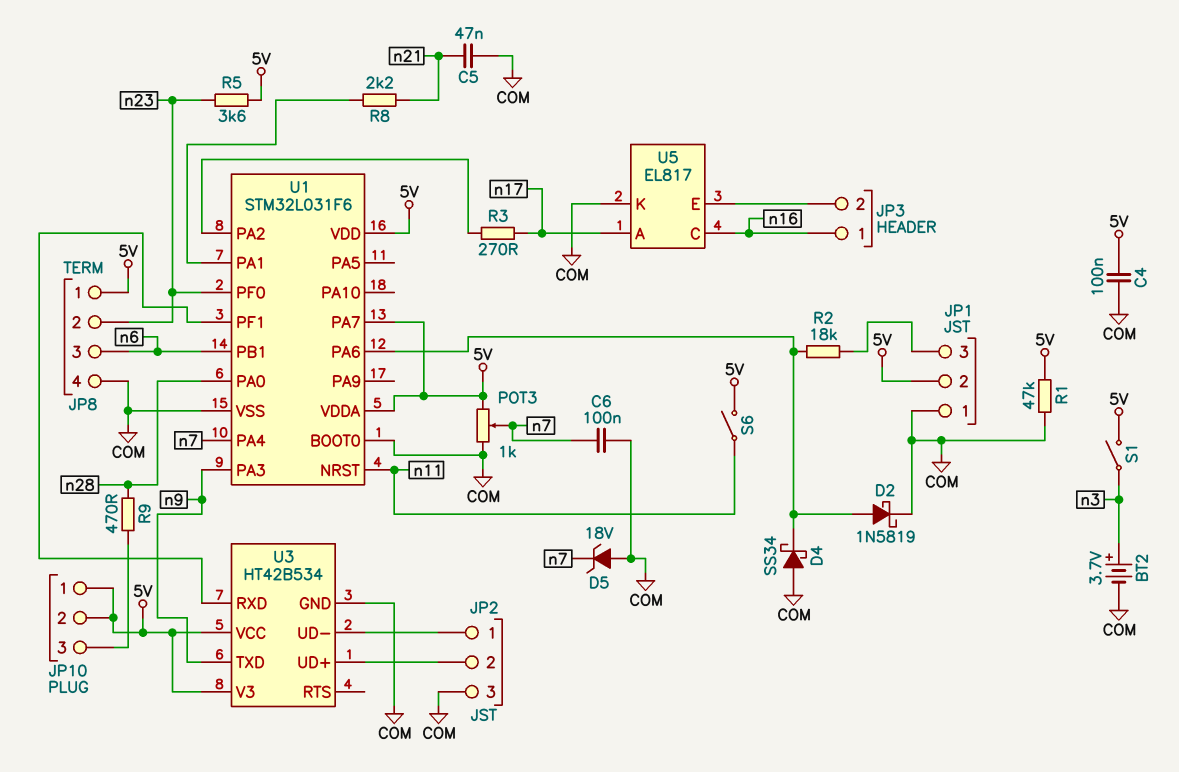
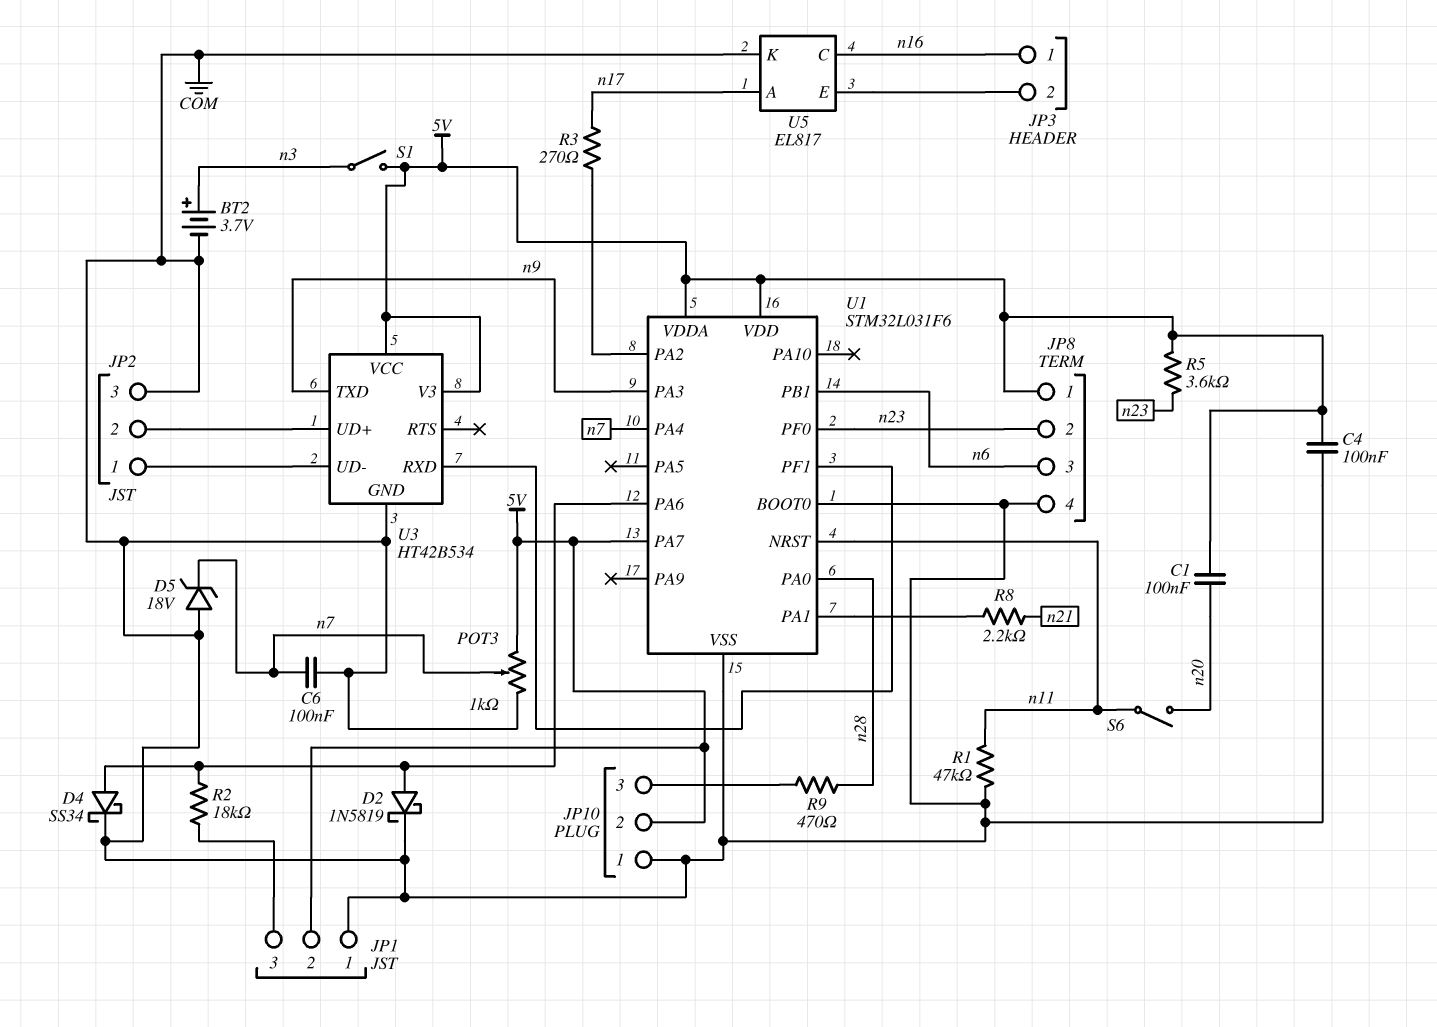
C1: none -> 100nF (5V, n20)
C5: 47nF (COM, n21) -> none
D4: schottky SS34 (A COM, K U1/PA6) -> schottky SS34 (A U1/PA6, K COM)
JP10 pin 1: 5V -> COM
R1: 47k (5V, COM) -> 47k (COM, n11)
S6: switch (5V, n11) -> switch (n11, n20)

